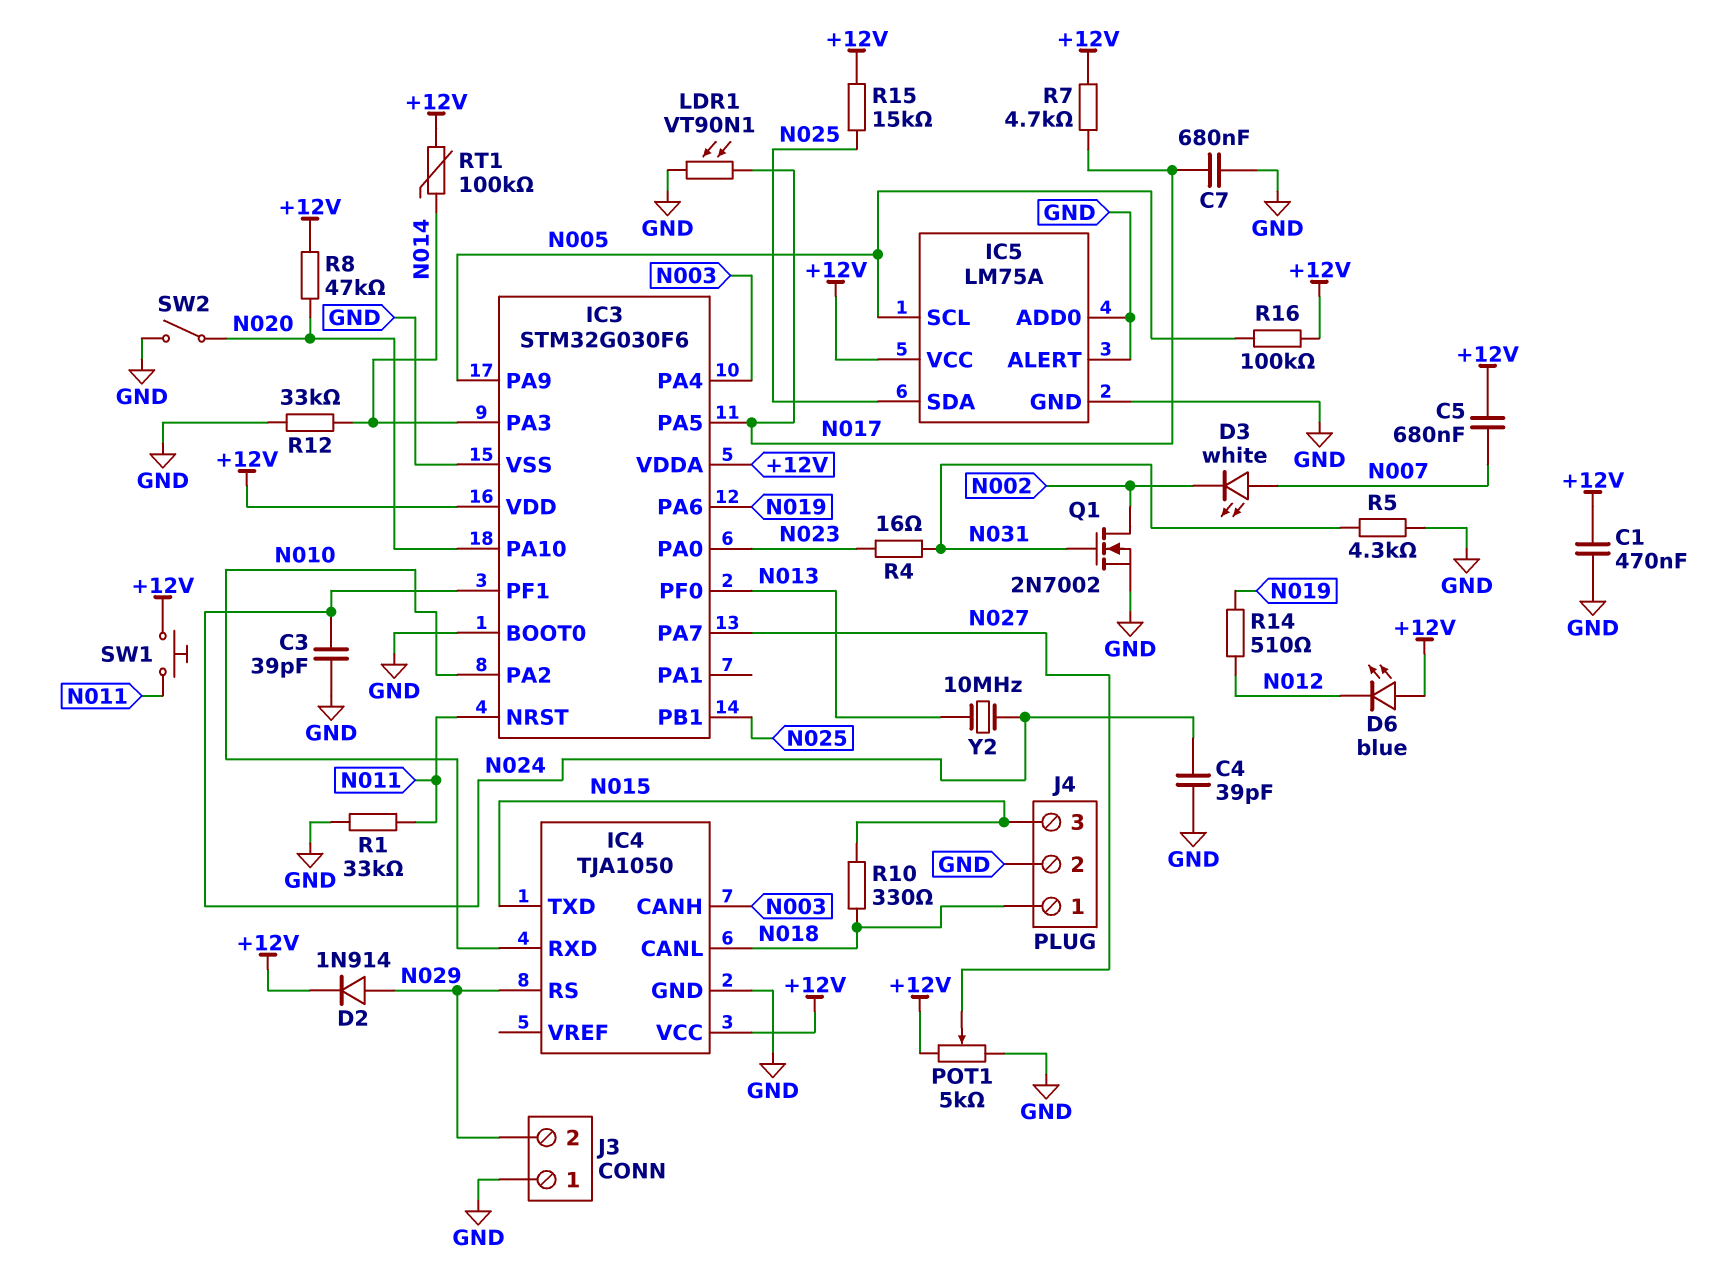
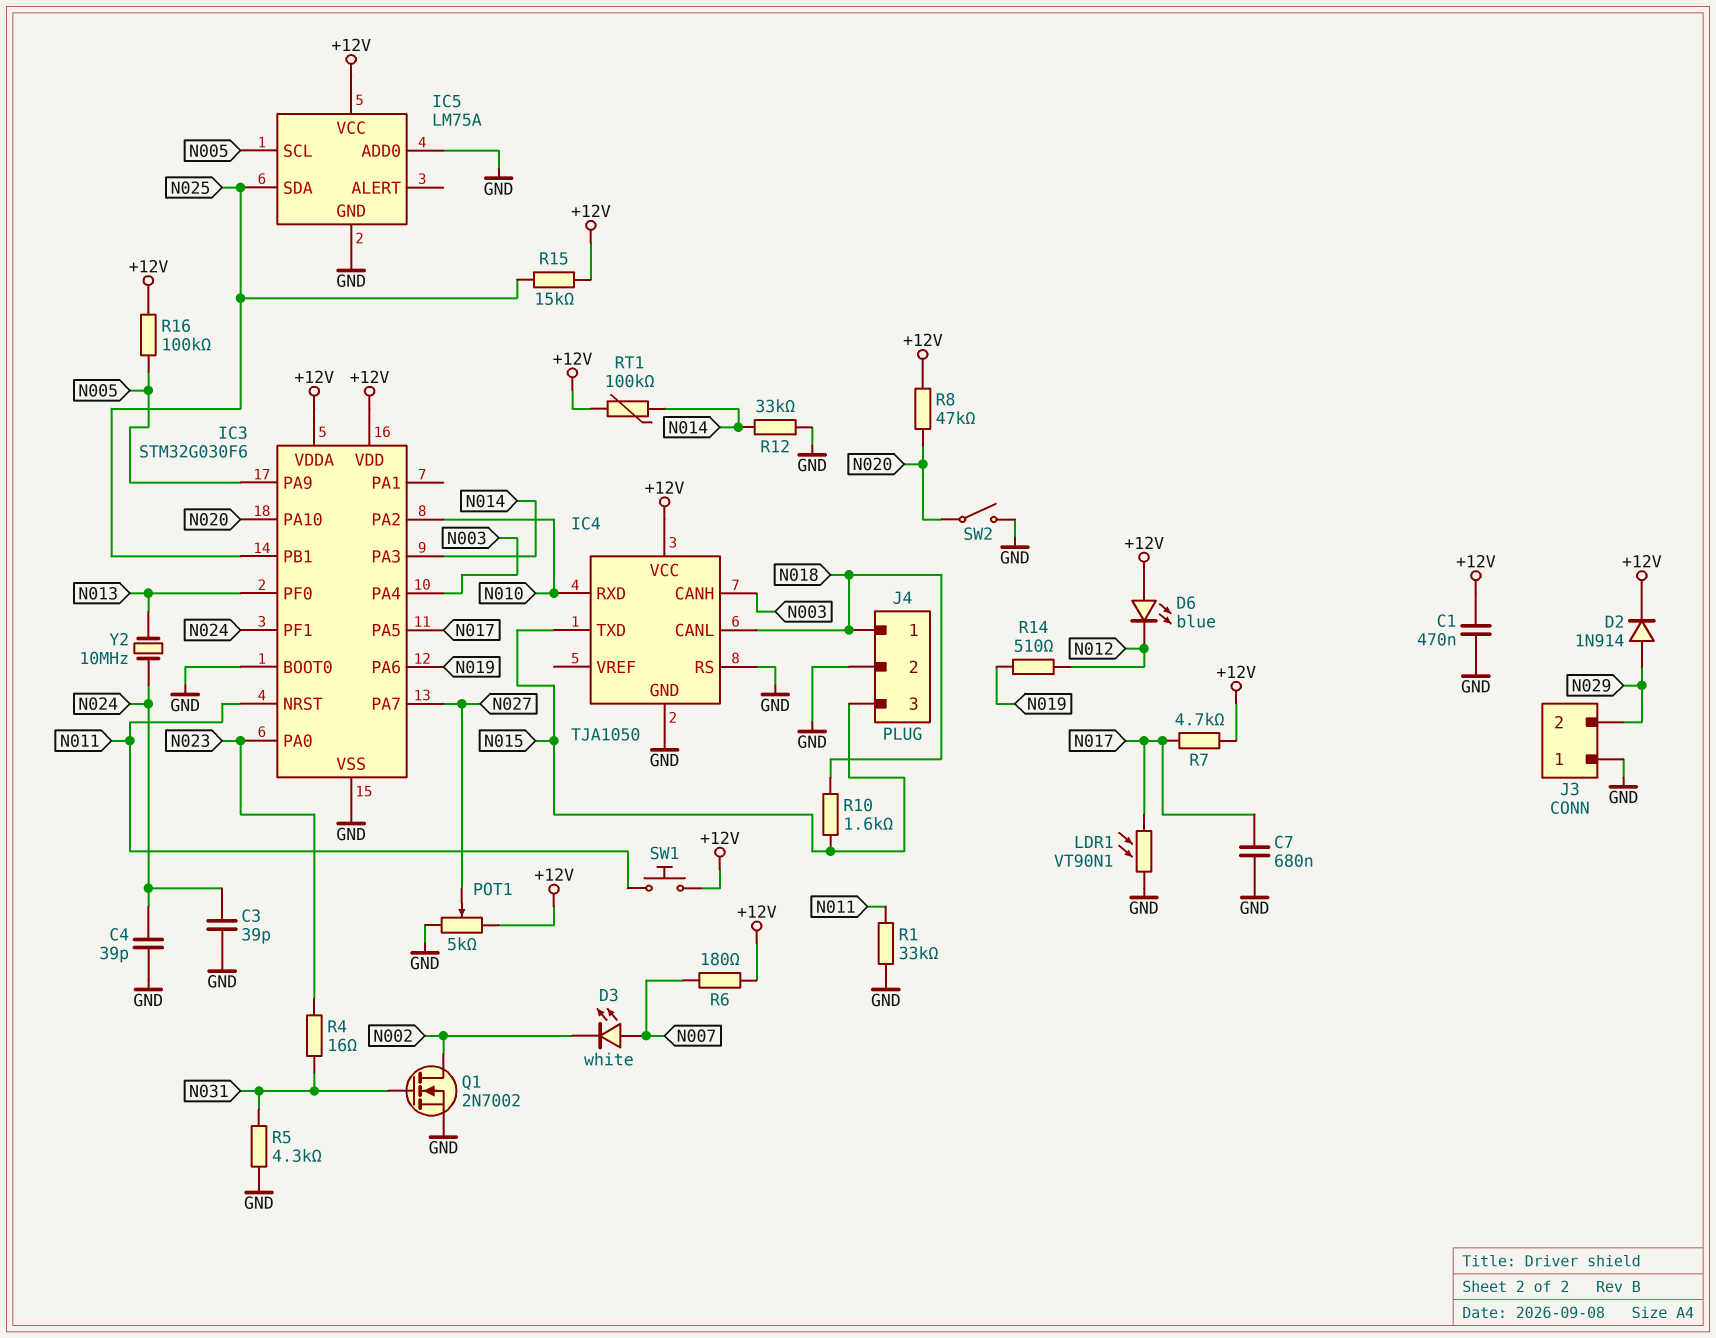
C5: 680nF (+12V, N007) -> none
IC4 pin RS: N029 -> GND
IC5 pin ALERT: GND -> none
R6: none -> 180 (+12V, N007)
R10: 330 (N015, N018) -> 1.6k (N015, N018)

